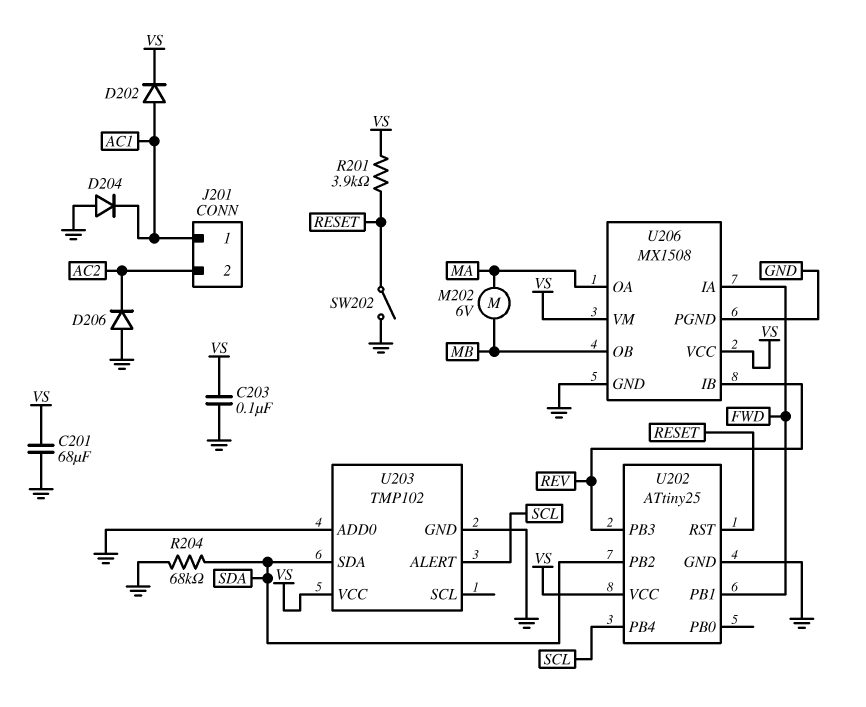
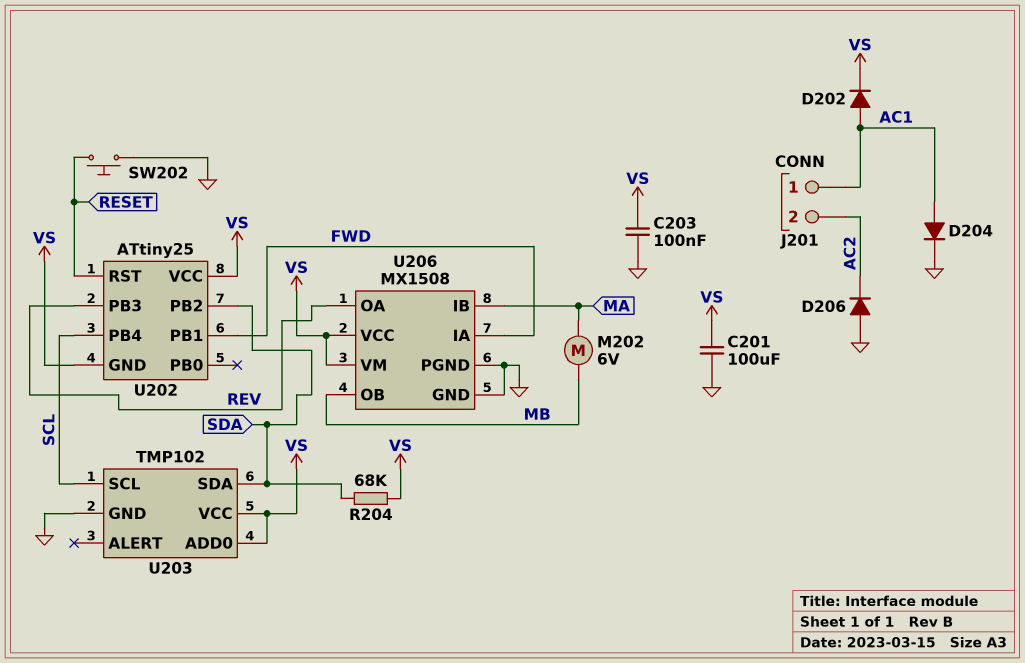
C201: 68uF (GND, VS) -> 100uF (GND, VS)
D204: diode (A GND, K AC1) -> diode (A AC1, K GND)
R201: 3.9k (RESET, VS) -> none
R204: 68k (GND, SDA) -> 68k (SDA, VS)
SW202: switch (GND, RESET) -> button (GND, RESET)
U202 pin GND: GND -> VS
U203 pin ADD0: GND -> VS
U203 pin ALERT: SCL -> none
U203 pin SCL: none -> SCL
U206 pin IB: REV -> MA
U206 pin OA: MA -> REV

